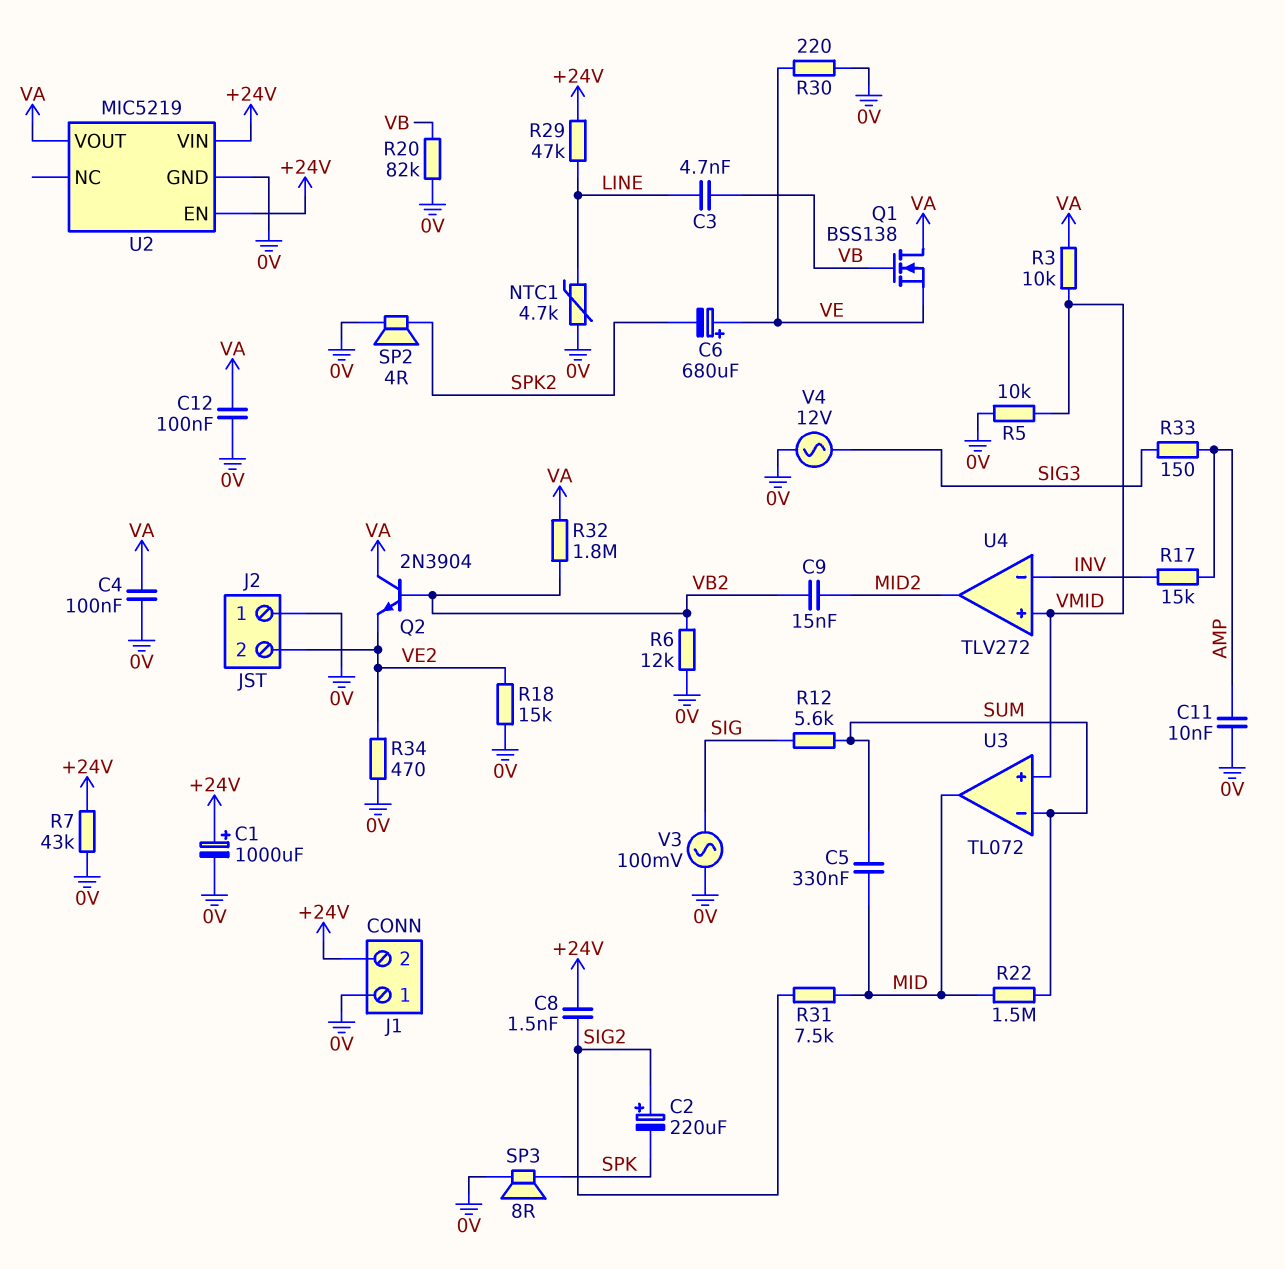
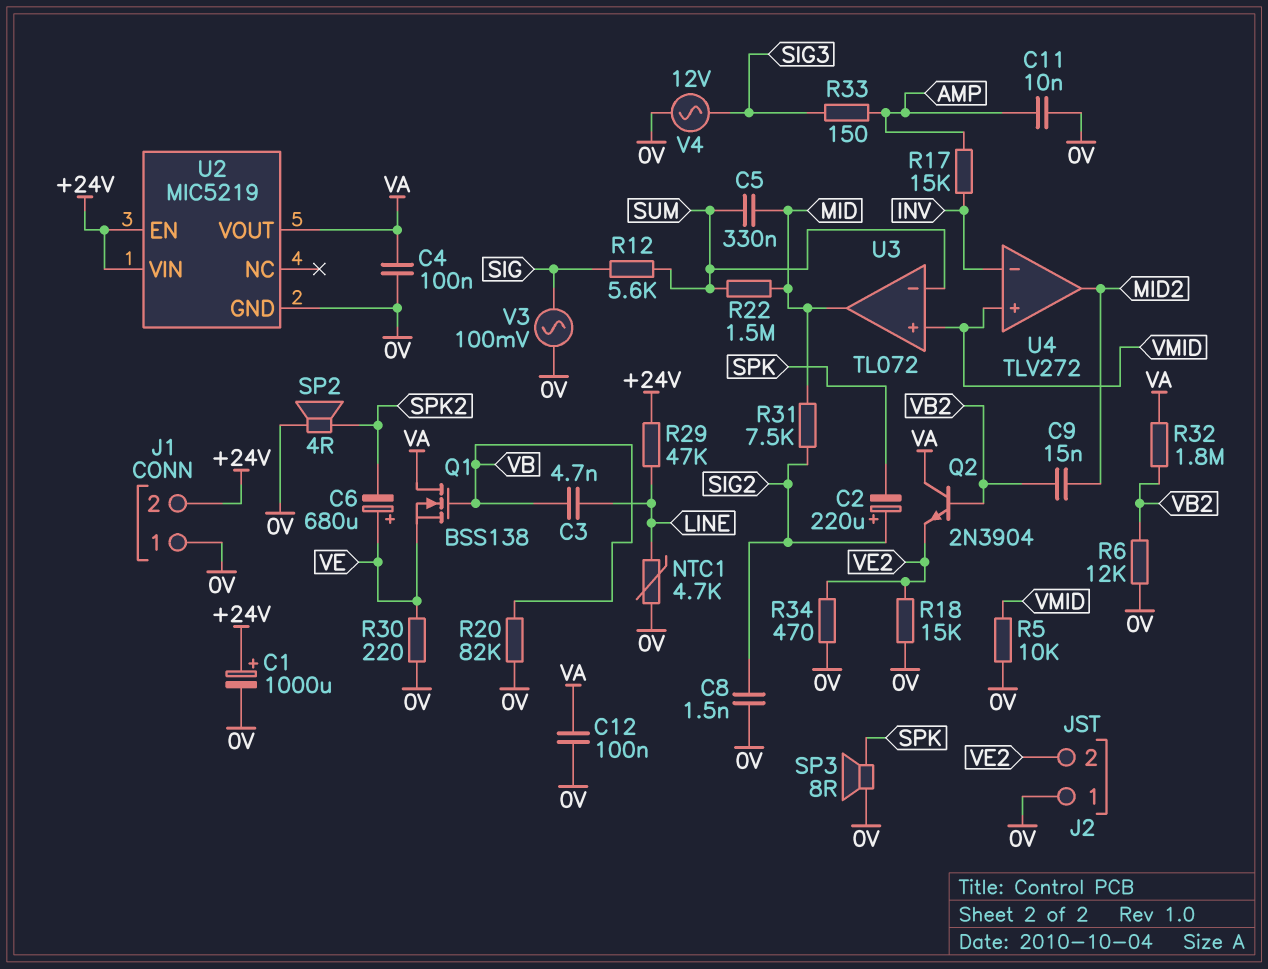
C8: 1.5nF (+24V, SIG2) -> 1.5nF (0V, SIG2)
R3: 10k (VA, VMID) -> none
R7: 43k (+24V, 0V) -> none

